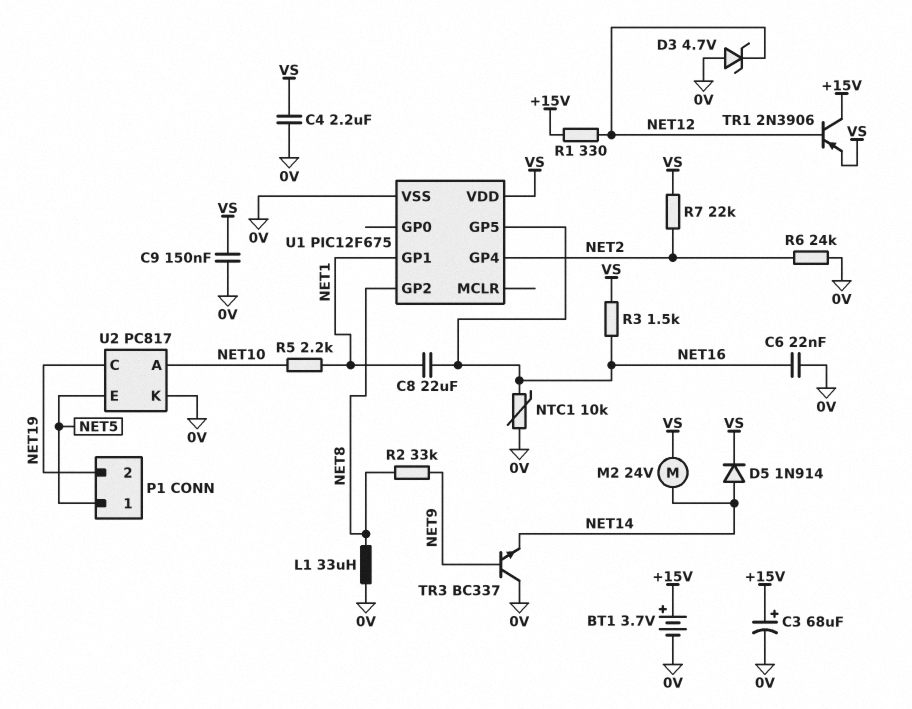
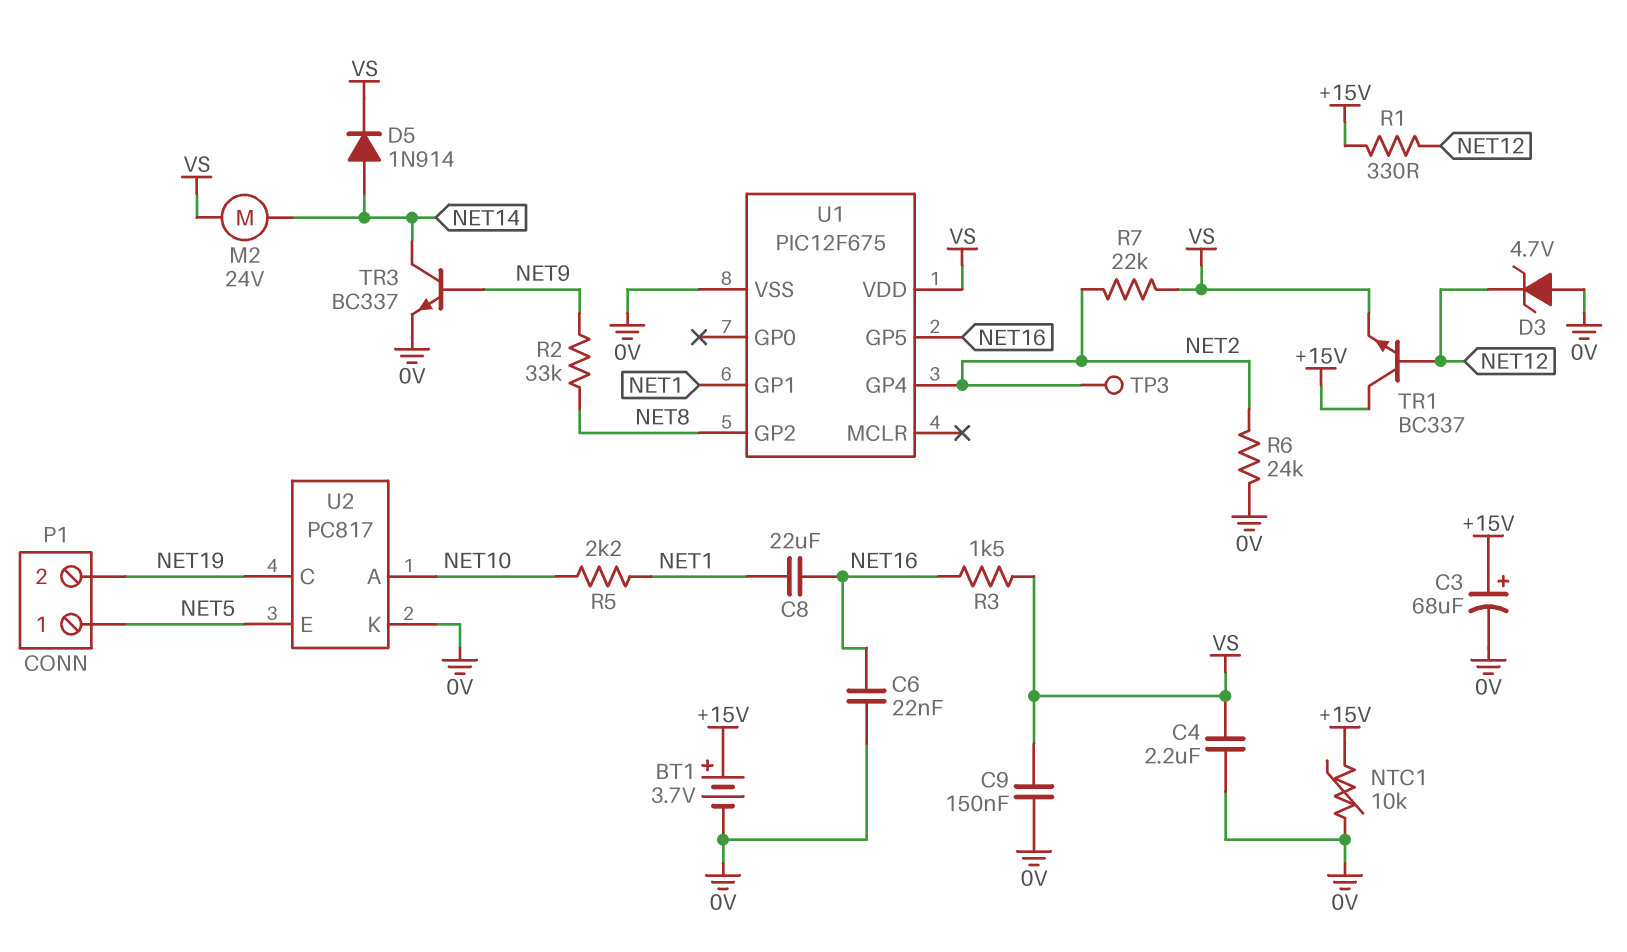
L1: 33uH (0V, NET8) -> none
NTC1: 10k (0V, NET16) -> 10k (+15V, 0V)
TP3: none -> test point (NET2)
TR1: PNP 2N3906 (B NET12, C +15V, E VS) -> NPN BC337 (B NET12, C +15V, E VS)
TR3: NPN BC337 (B NET9, C 0V, E NET14) -> NPN BC337 (B NET9, C NET14, E 0V)

